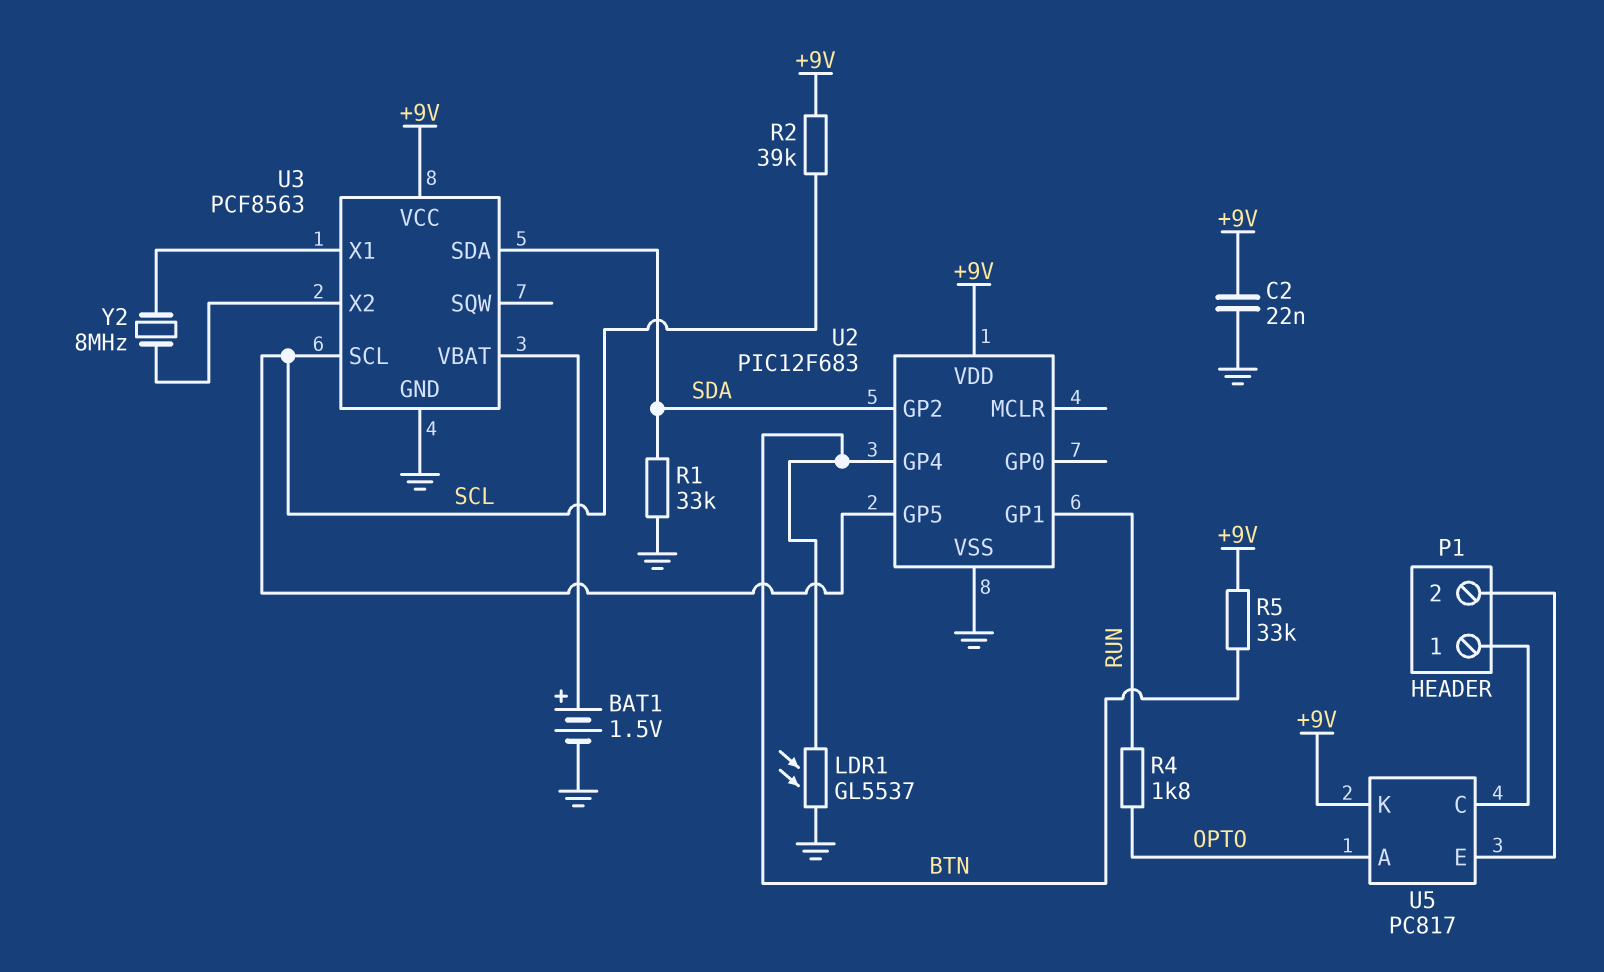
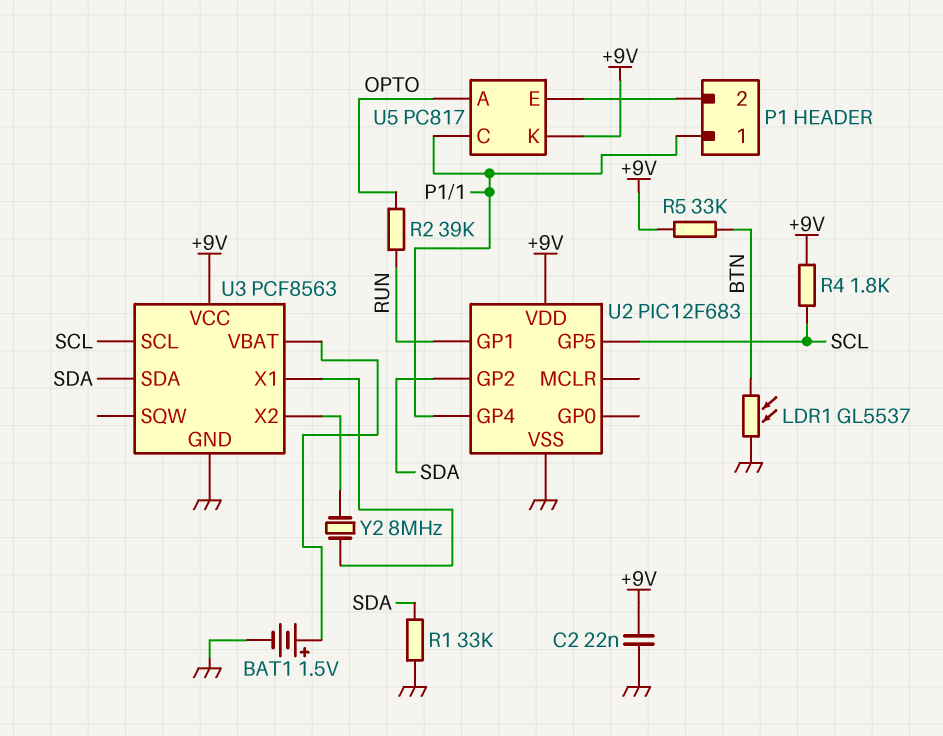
R2: 39k (+9V, SCL) -> 39k (OPTO, RUN)
R4: 1.8k (OPTO, RUN) -> 1.8k (+9V, SCL)
U2 pin GP4: BTN -> P1/1

